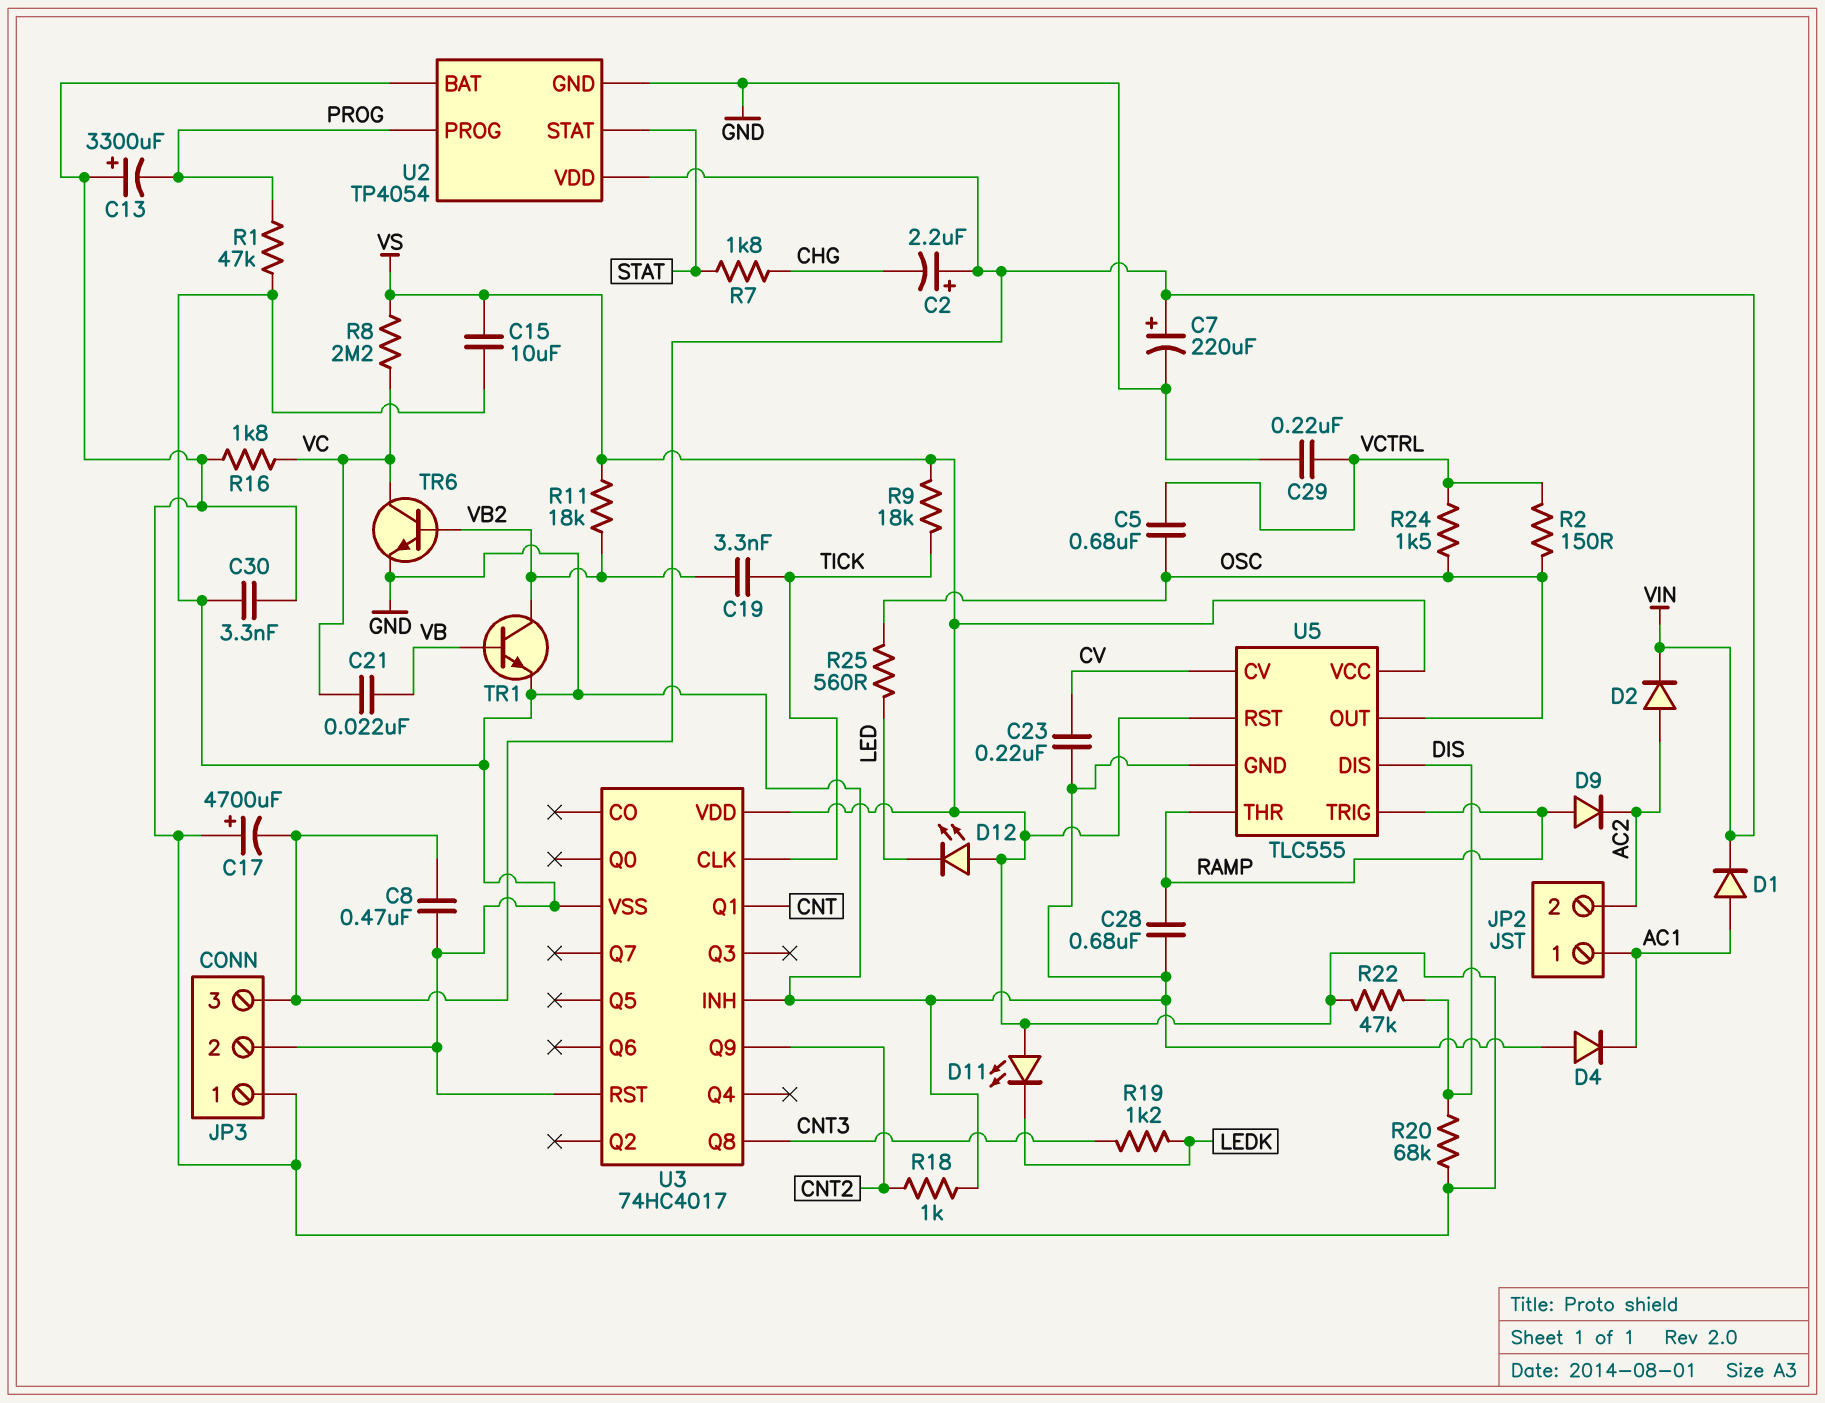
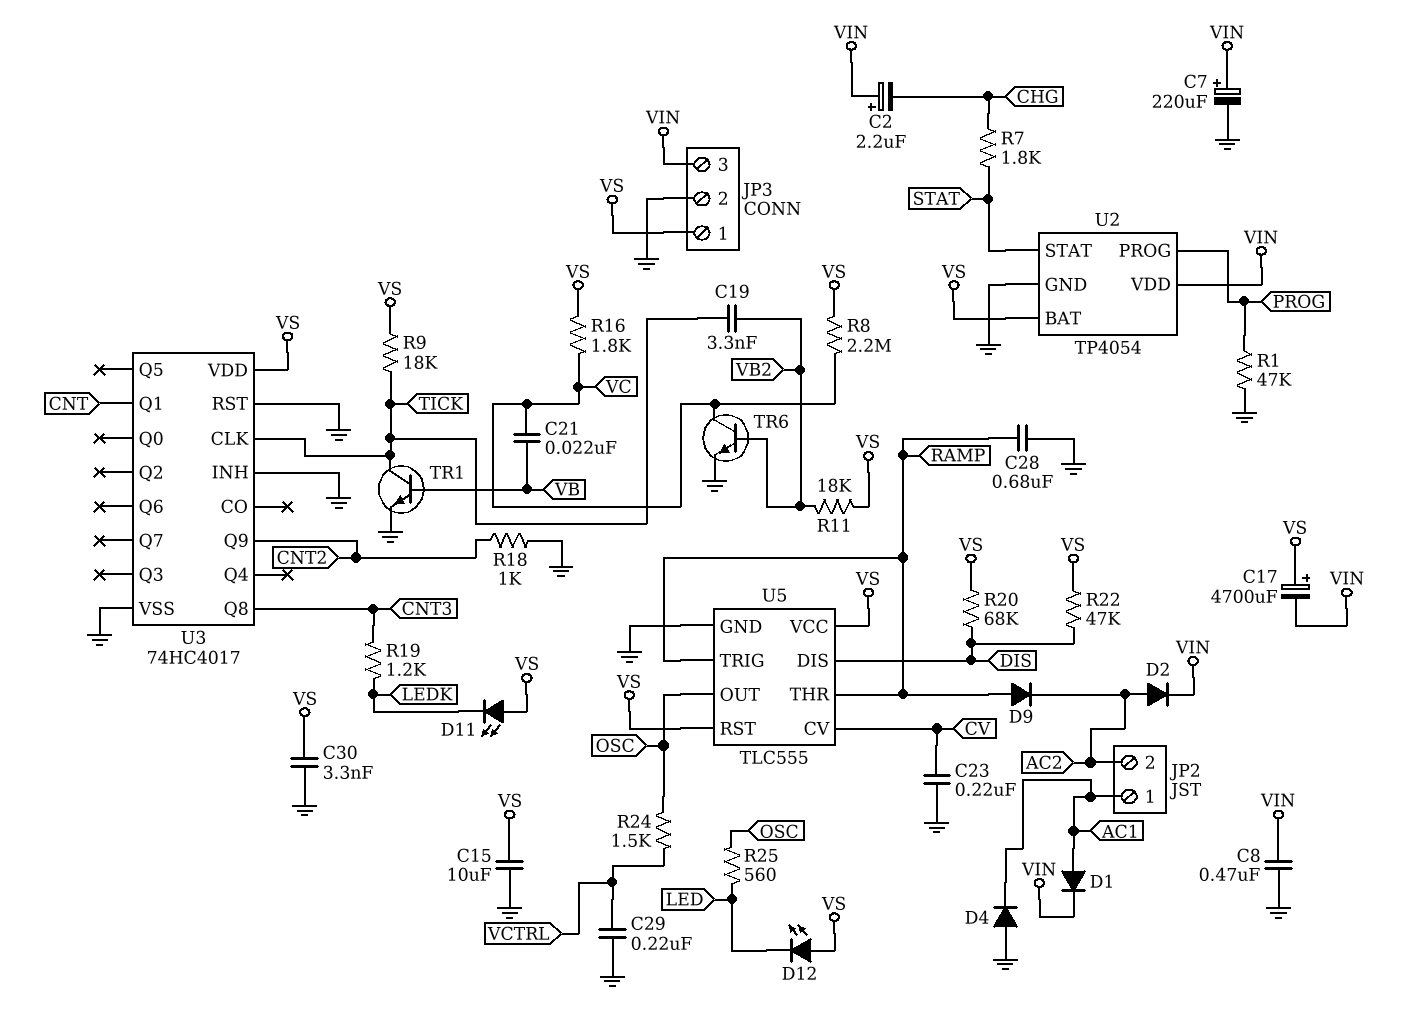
C5: 680nF (OSC, VCTRL) -> none
C13: 3300uF (plus VS, minus PROG) -> none
R2: 150 (OSC, VCTRL) -> none
TR1: NPN (B VB, C VB2, E GND) -> NPN (B VB, C TICK, E GND)

